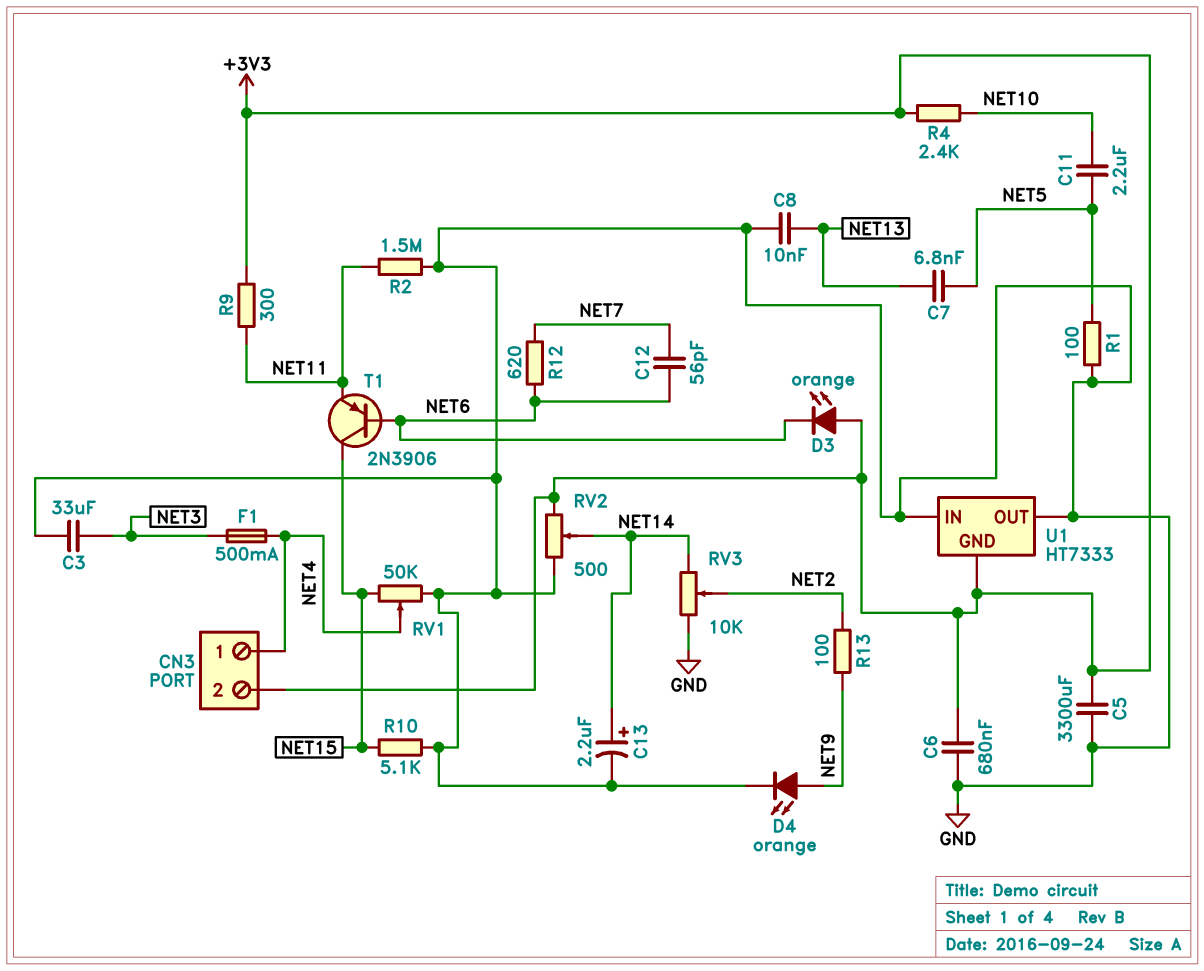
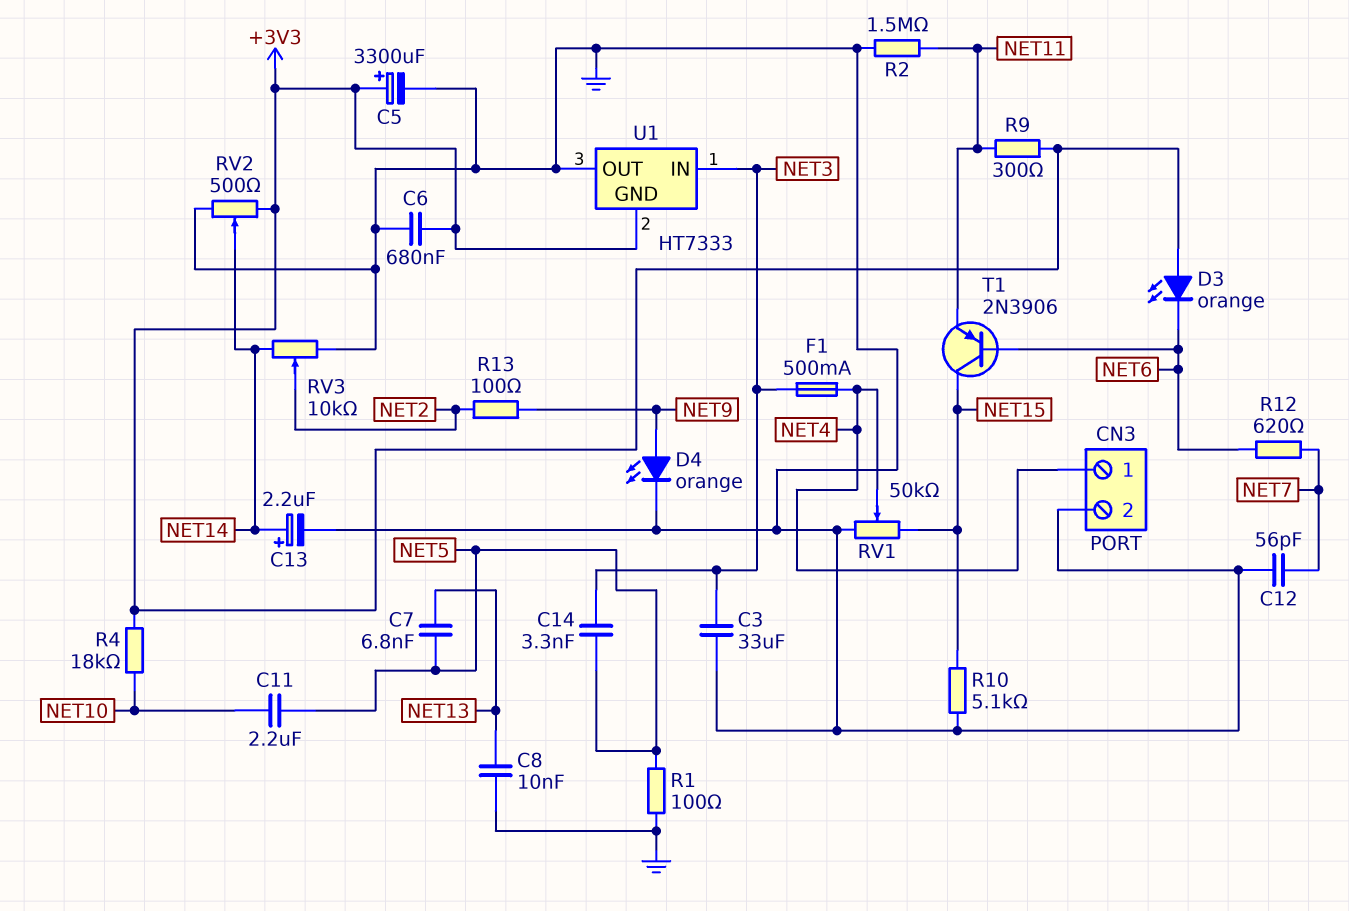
C5: 3300uF (+3V3, GND) -> 3300uF (plus +3V3, minus GND)
C12: 56pF (NET6, NET7) -> 56pF (GND, NET7)
C14: none -> 3.3nF (NET3, NET5)
CN3 pin 2: +3V3 -> GND
R4: 2.4k (+3V3, NET10) -> 18k (+3V3, NET10)
U1 pin IN: GND -> NET3

